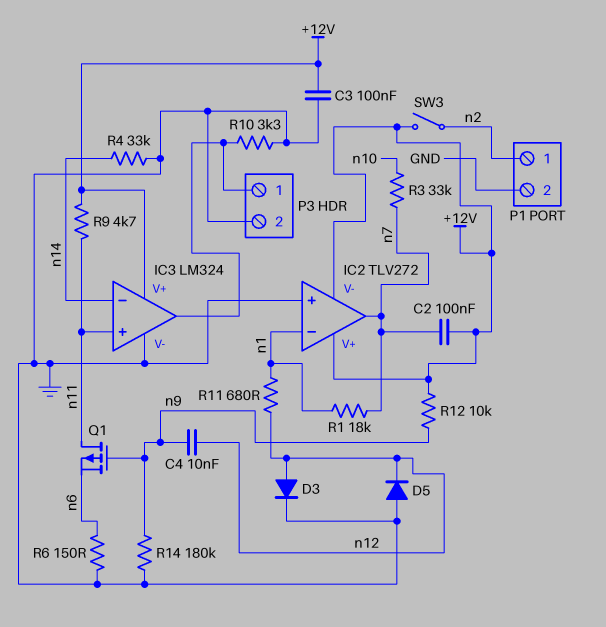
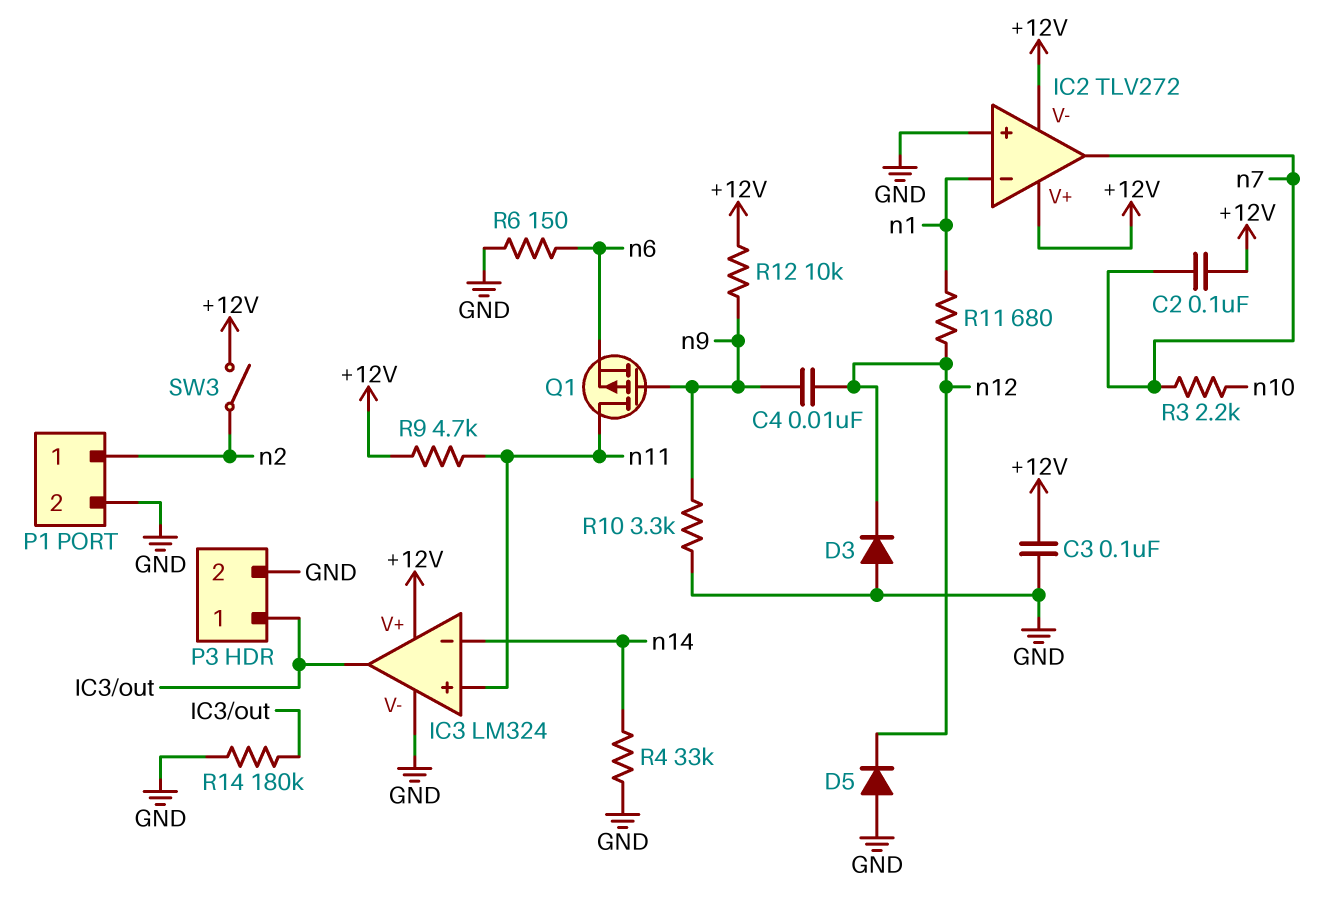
D3: diode (A n12, K GND) -> diode (A GND, K n12)
R1: 18k (n1, n7) -> none
R3: 33k (n7, n10) -> 2.2k (n7, n10)
R10: 3.3k (GND, IC3/out) -> 3.3k (GND, n9)
R14: 180k (GND, n9) -> 180k (GND, IC3/out)

